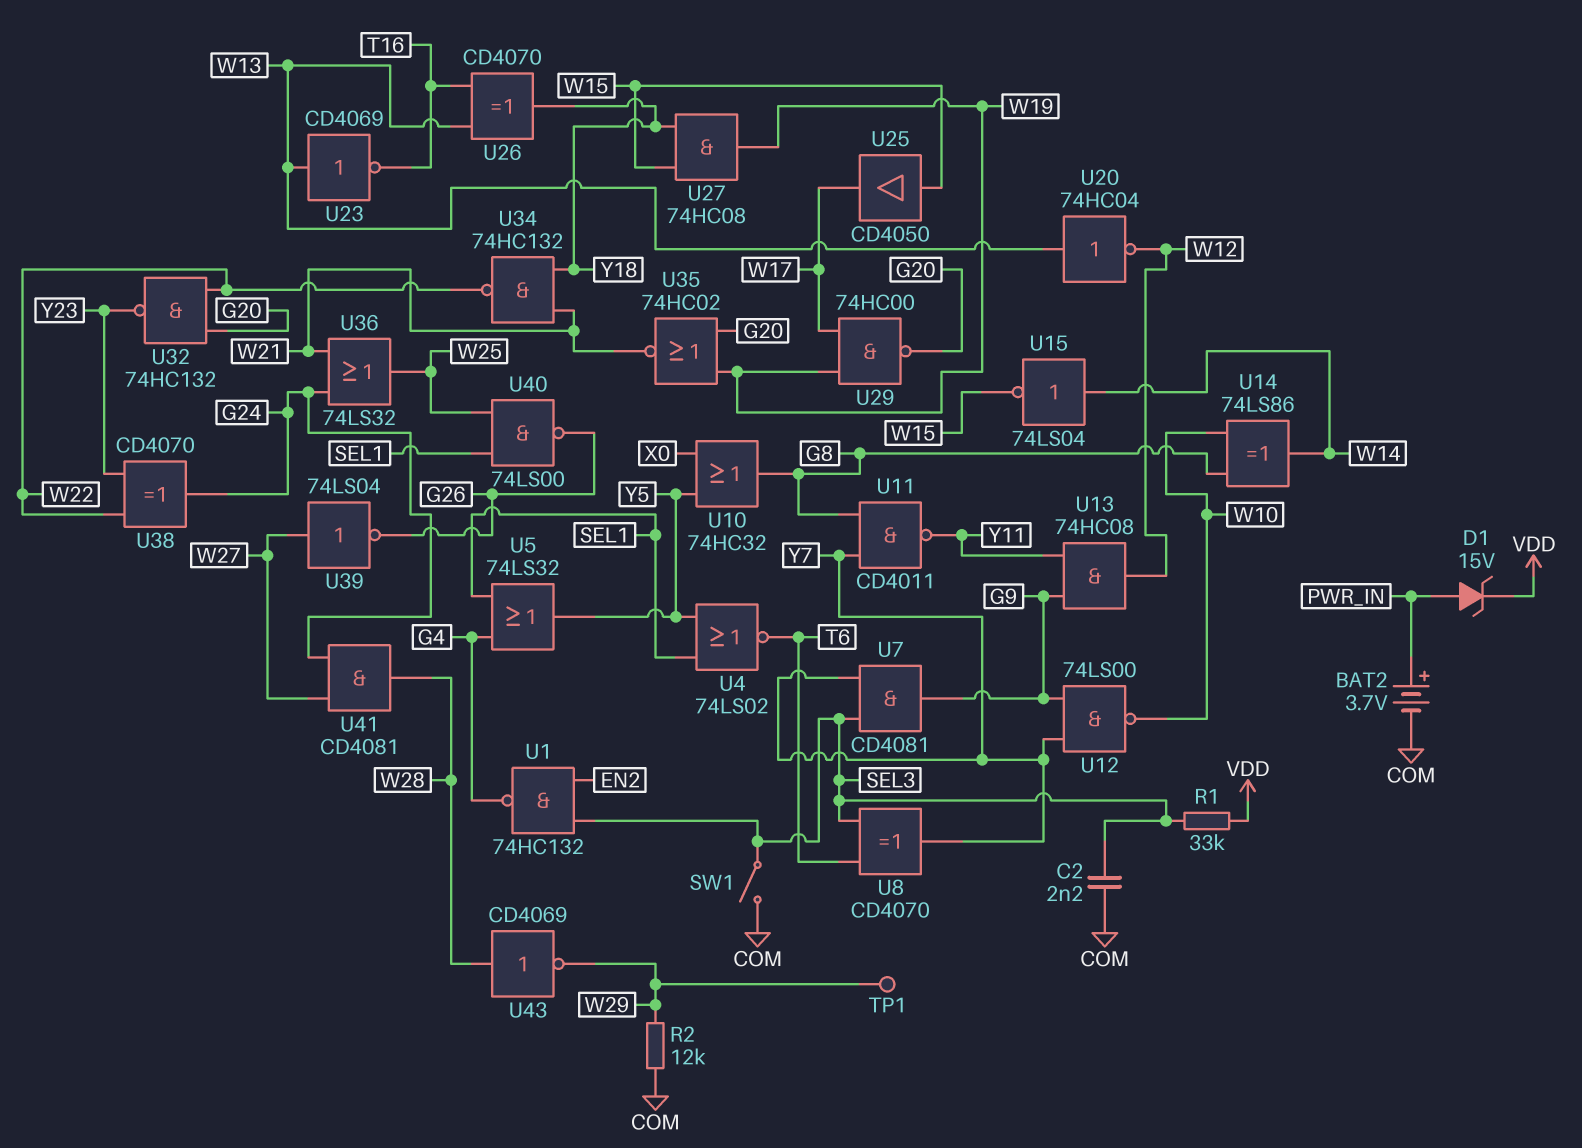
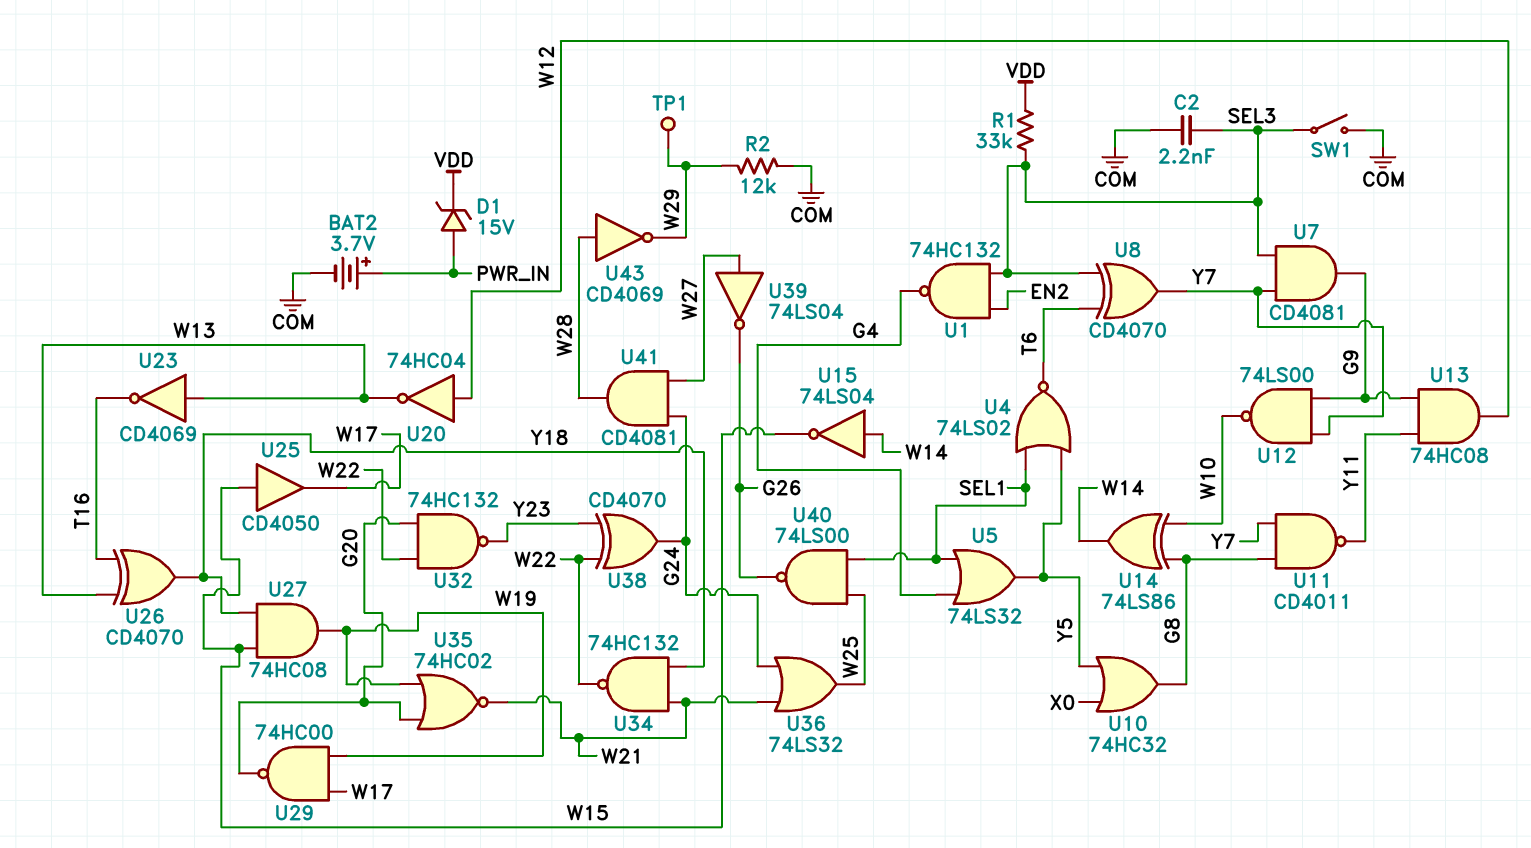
U20: NOT 74HC04 (in W13, out W12) -> NOT 74HC04 (in W12, out W13)

